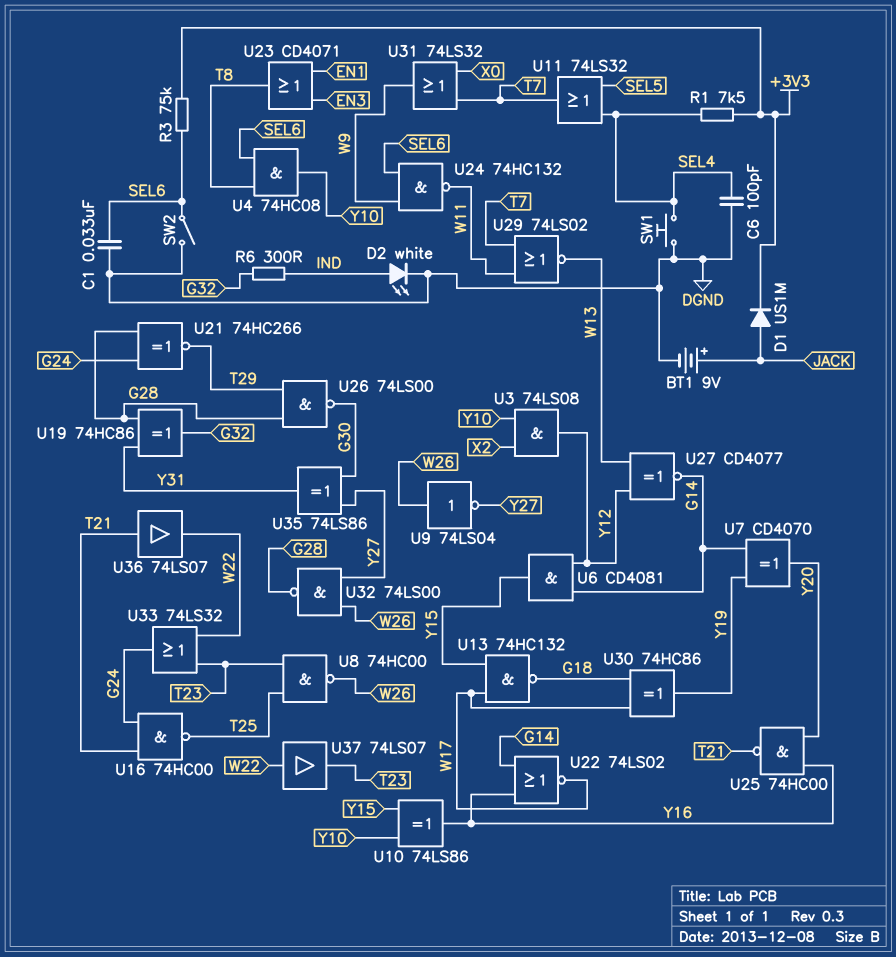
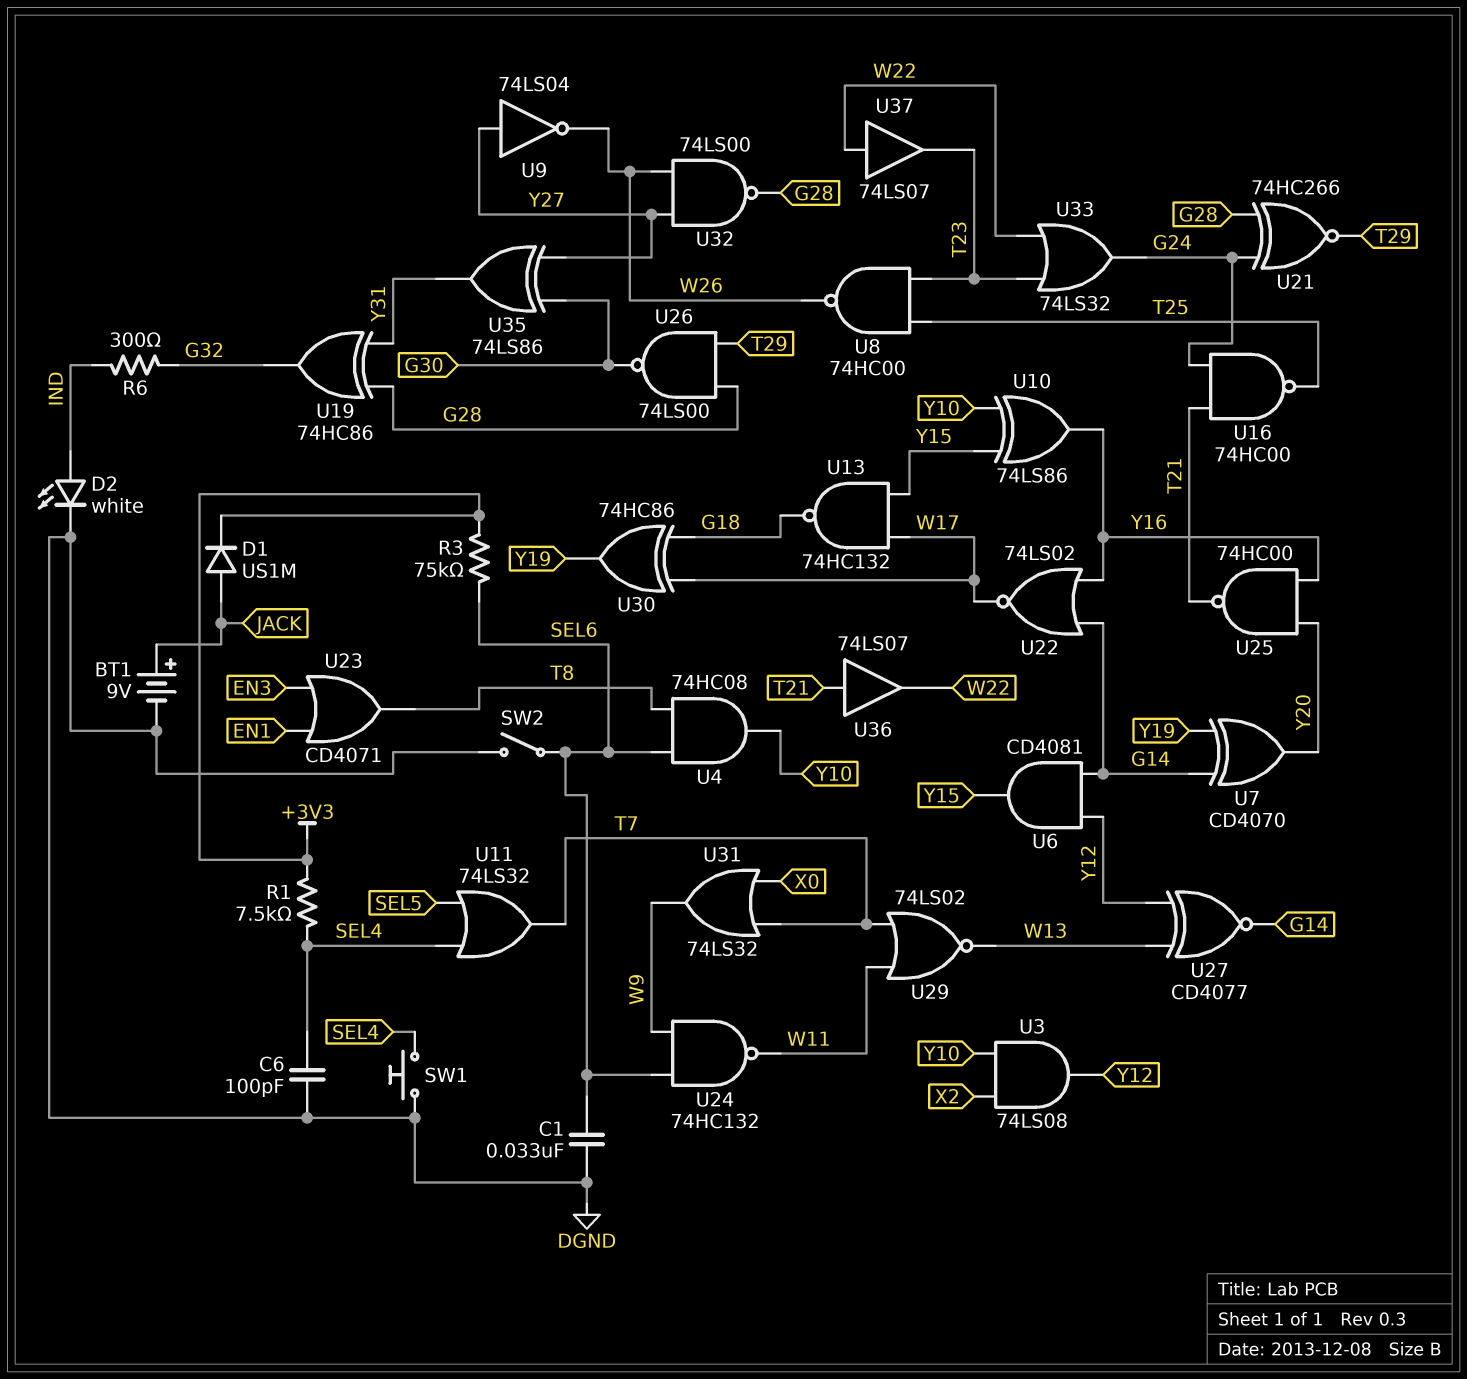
U9: NOT 74LS04 (in W26, out Y27) -> NOT 74LS04 (in Y27, out W26)

